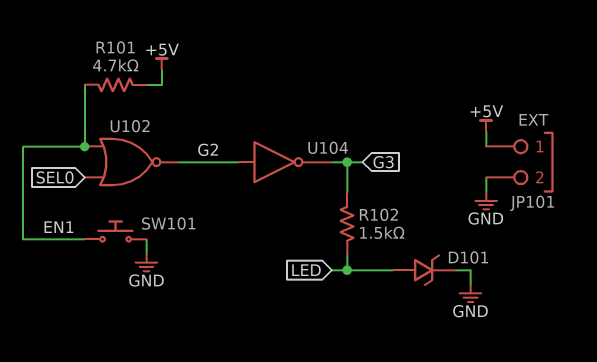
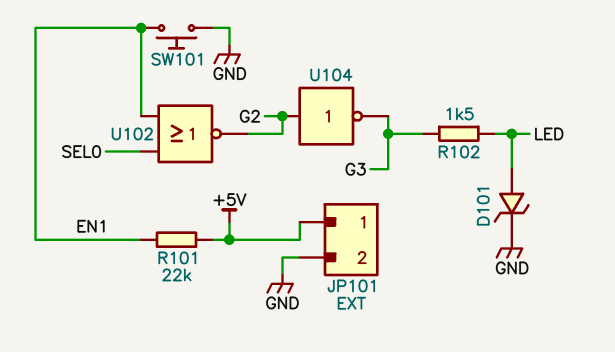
R101: 4.7k (+5V, EN1) -> 22k (+5V, EN1)

